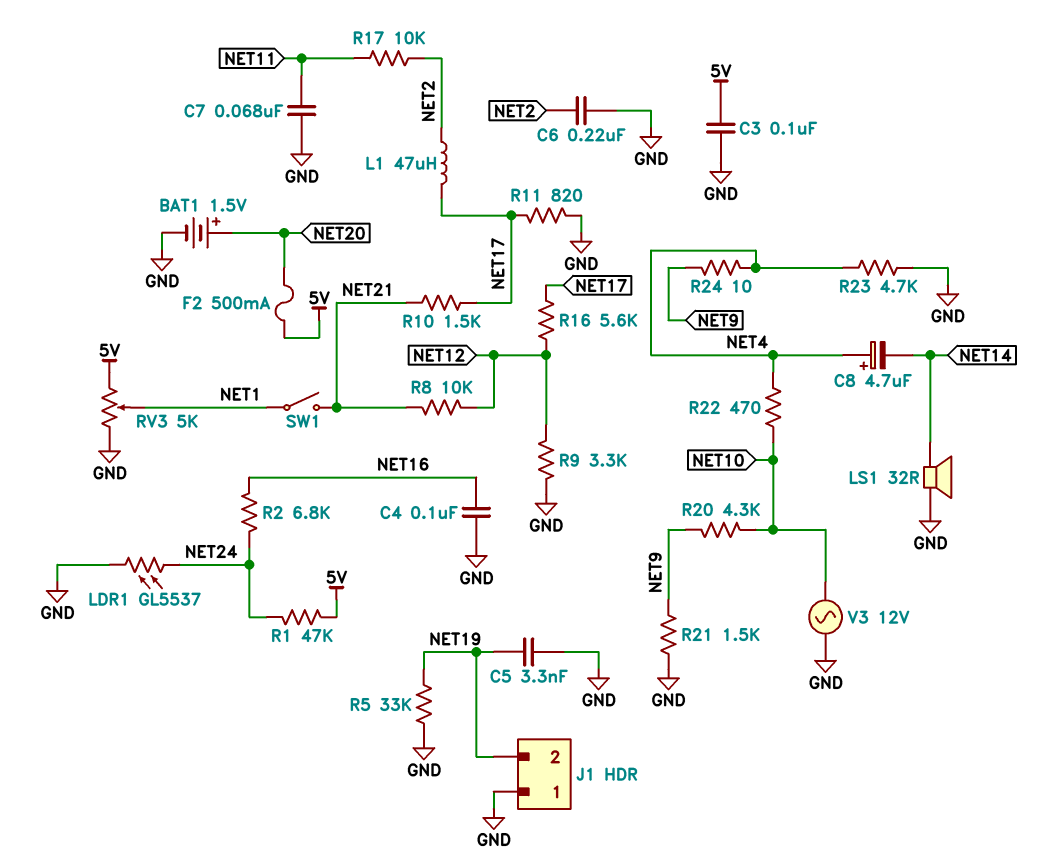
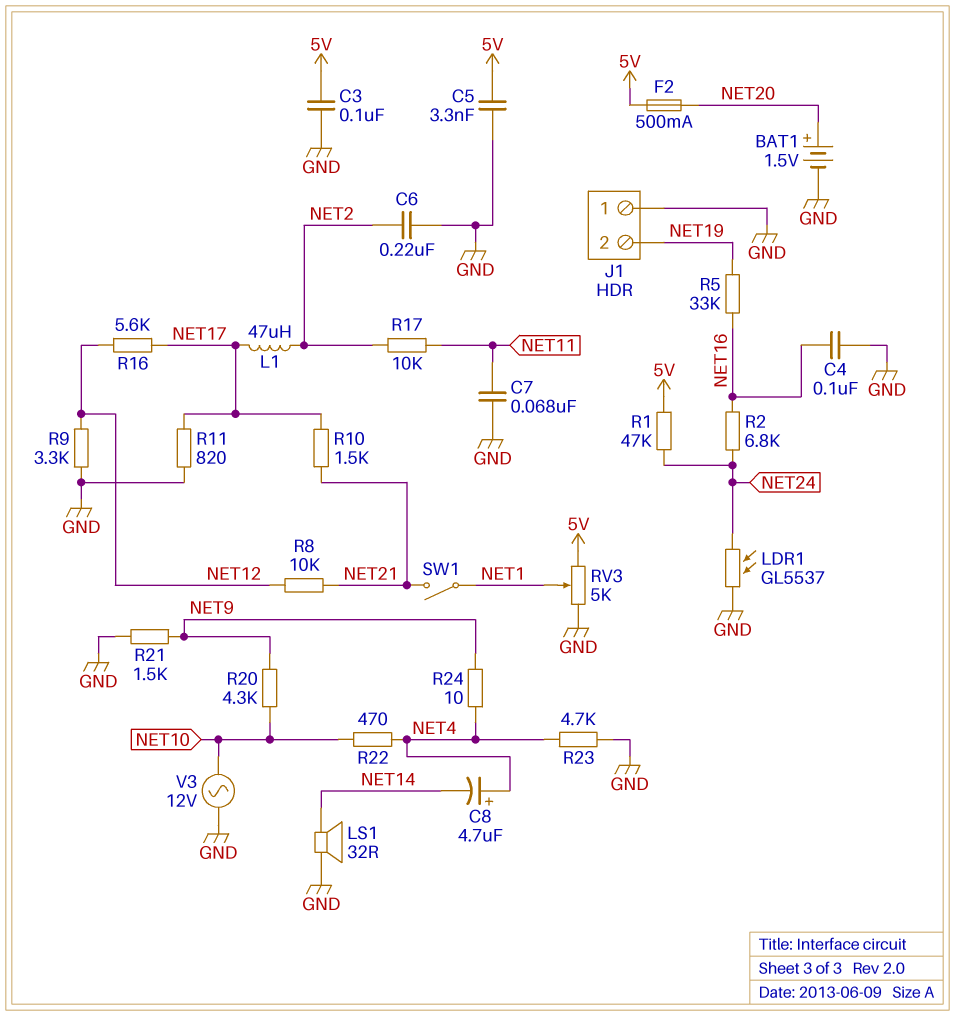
C5: 3.3nF (GND, NET19) -> 3.3nF (5V, GND)
R5: 33k (GND, NET19) -> 33k (NET16, NET19)

